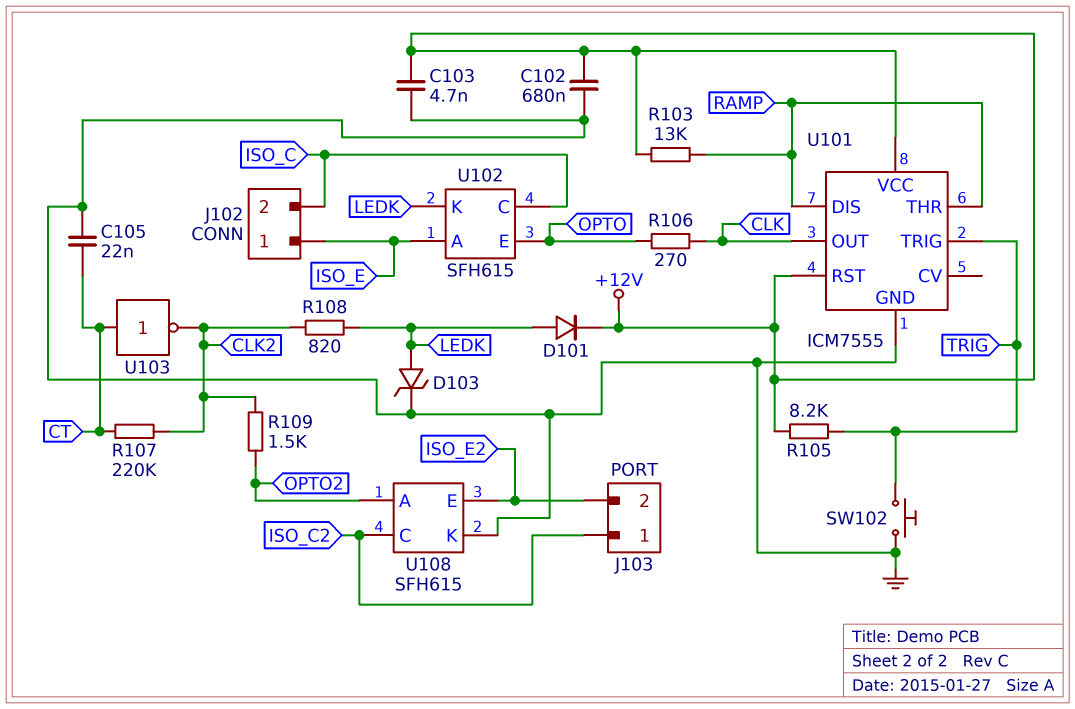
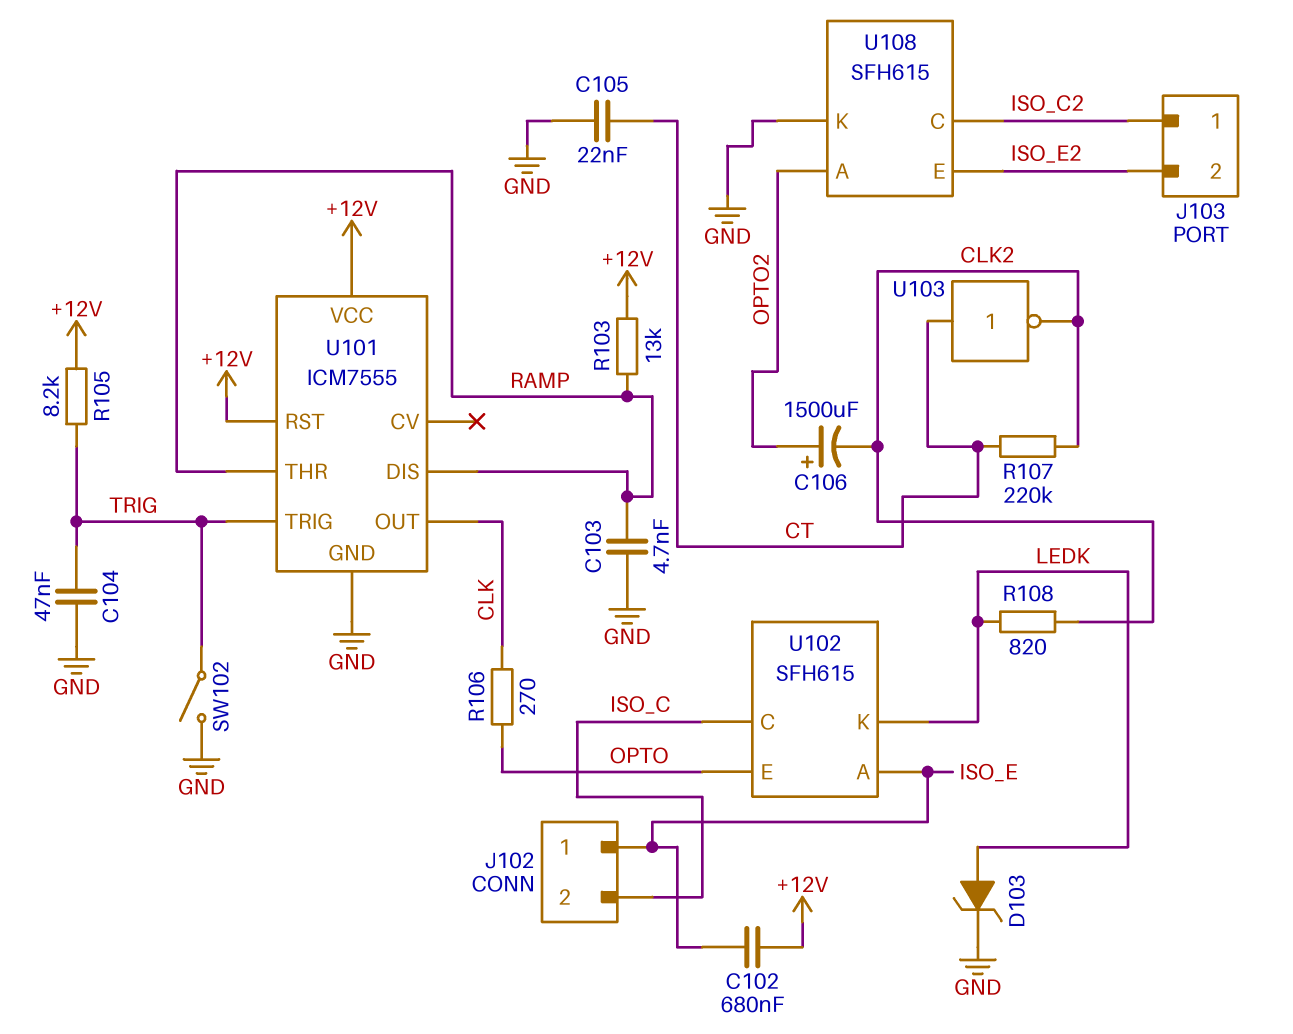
C102: 680nF (+12V, GND) -> 680nF (+12V, ISO_E)
C103: 4.7nF (+12V, GND) -> 4.7nF (GND, RAMP)
C104: none -> 47nF (GND, TRIG)
C106: none -> 1500uF (plus OPTO2, minus CLK2)
D101: diode (A LEDK, K +12V) -> none
R109: 1.5k (CLK2, OPTO2) -> none
SW102: button (GND, TRIG) -> switch (GND, TRIG)

